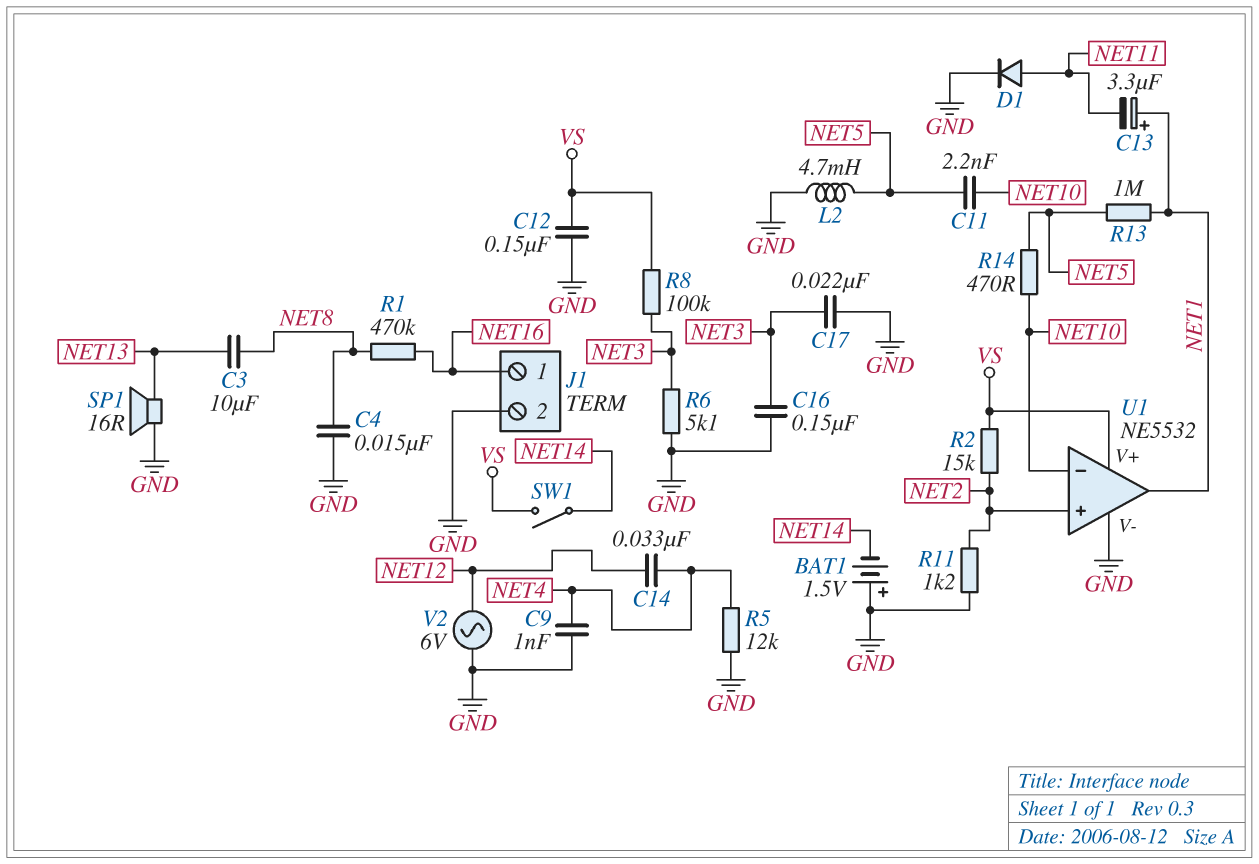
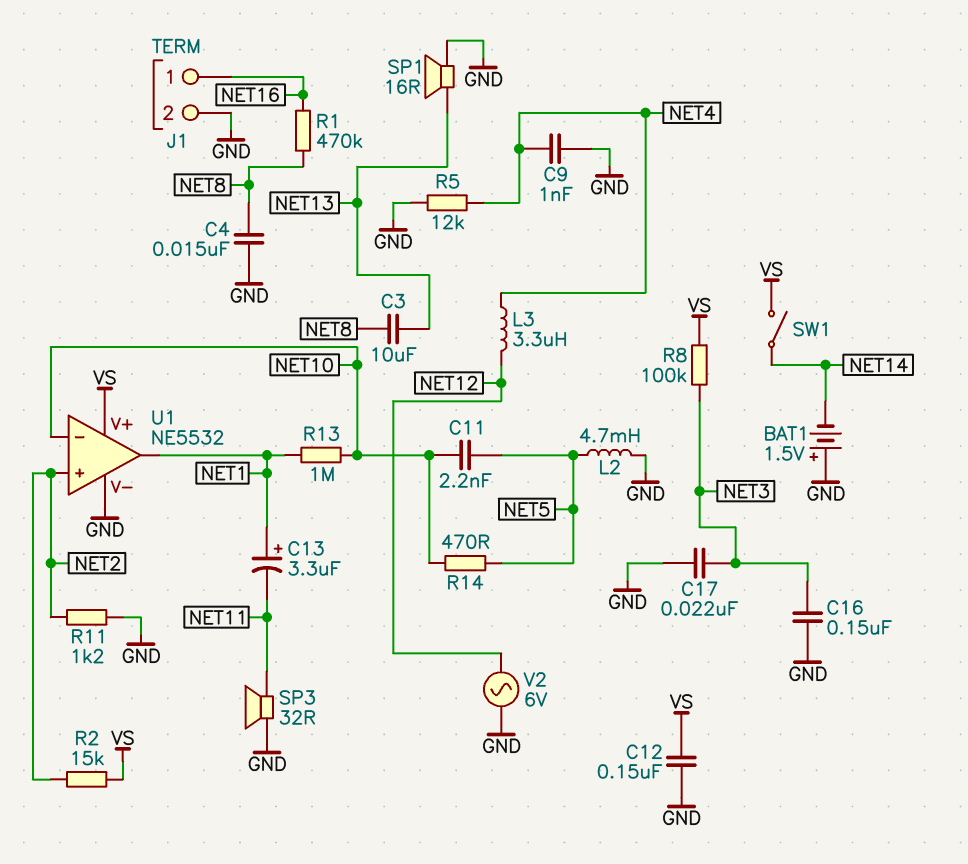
C14: 33nF (NET4, NET12) -> none
D1: diode (A NET11, K GND) -> none
L3: none -> 3.3uH (NET4, NET12)
R6: 5.1k (GND, NET3) -> none
R13: 1M (NET1, NET5) -> 1M (NET1, NET10)
SP3: none -> speaker 32R (GND, NET11)

